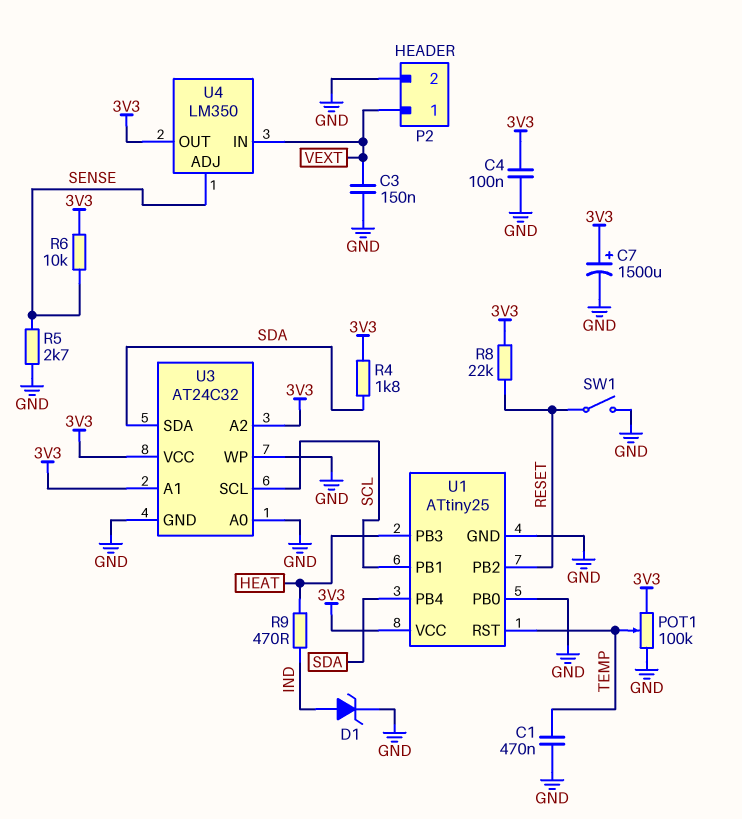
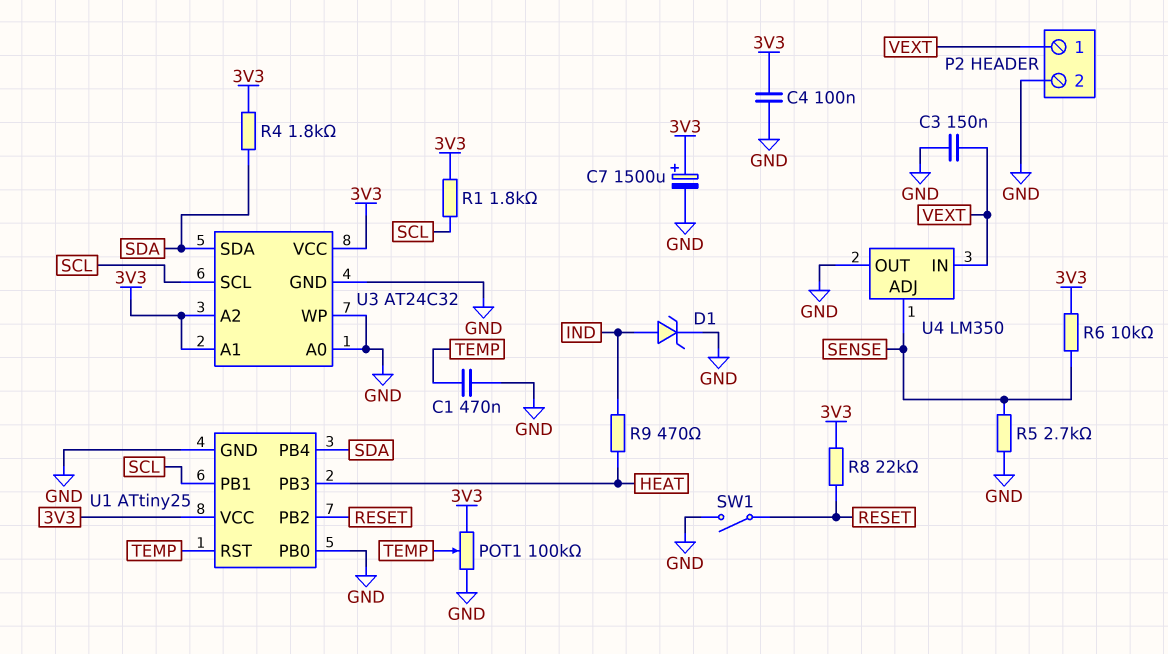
R1: none -> 1.8k (3V3, SCL)
U4 pin OUT: 3V3 -> GND

